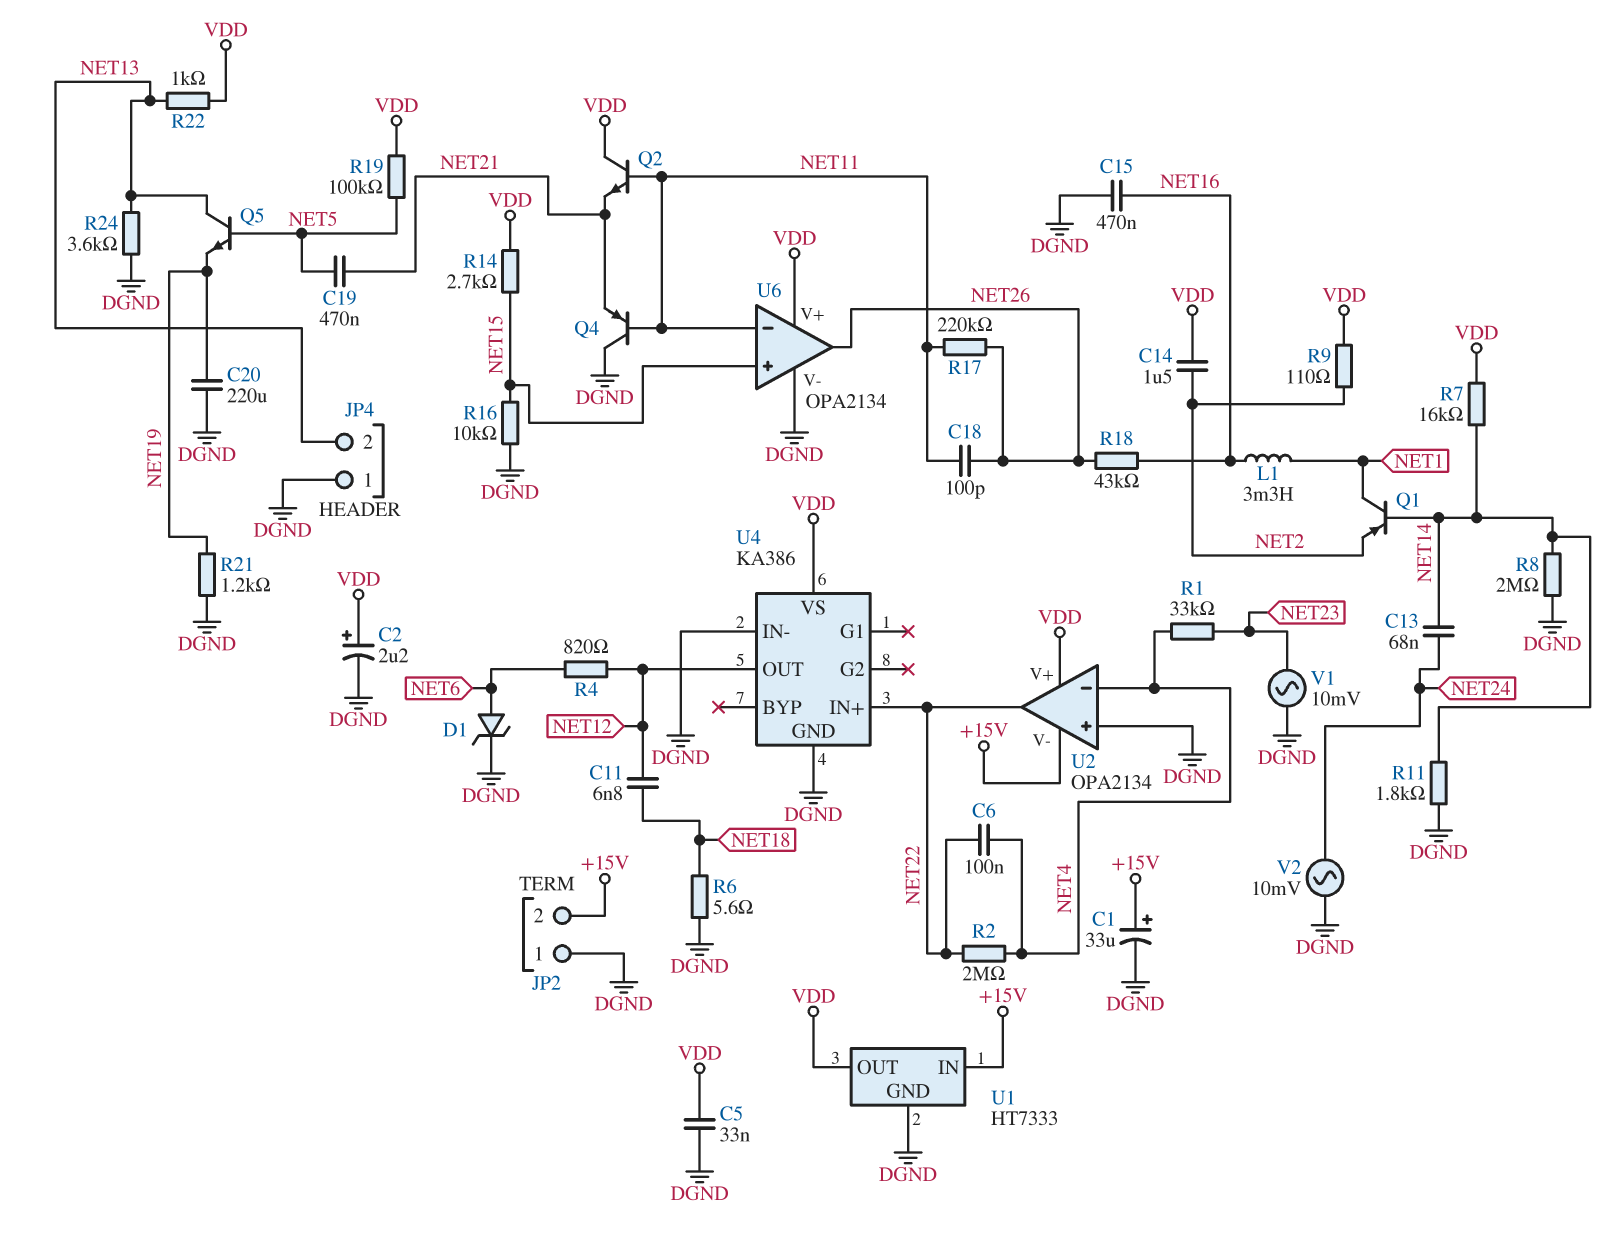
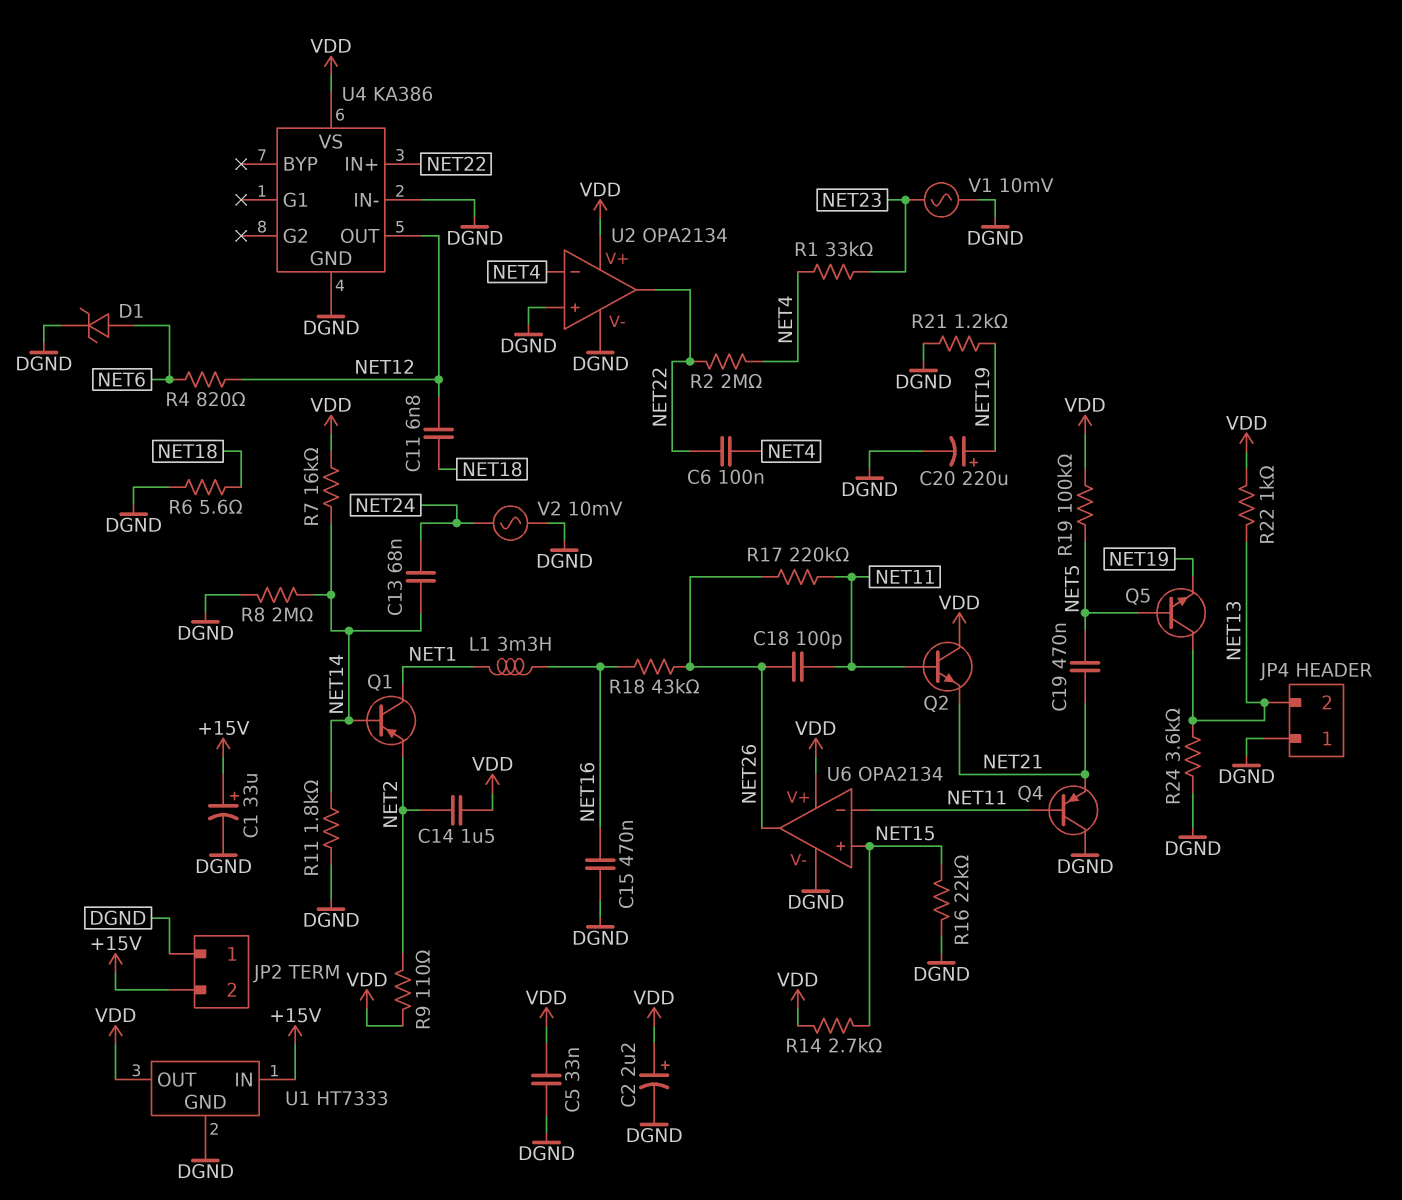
C20: 220uF (DGND, NET19) -> 220uF (plus NET19, minus DGND)
R16: 10k (DGND, NET15) -> 22k (DGND, NET15)
U2 pin V-: +15V -> DGND

